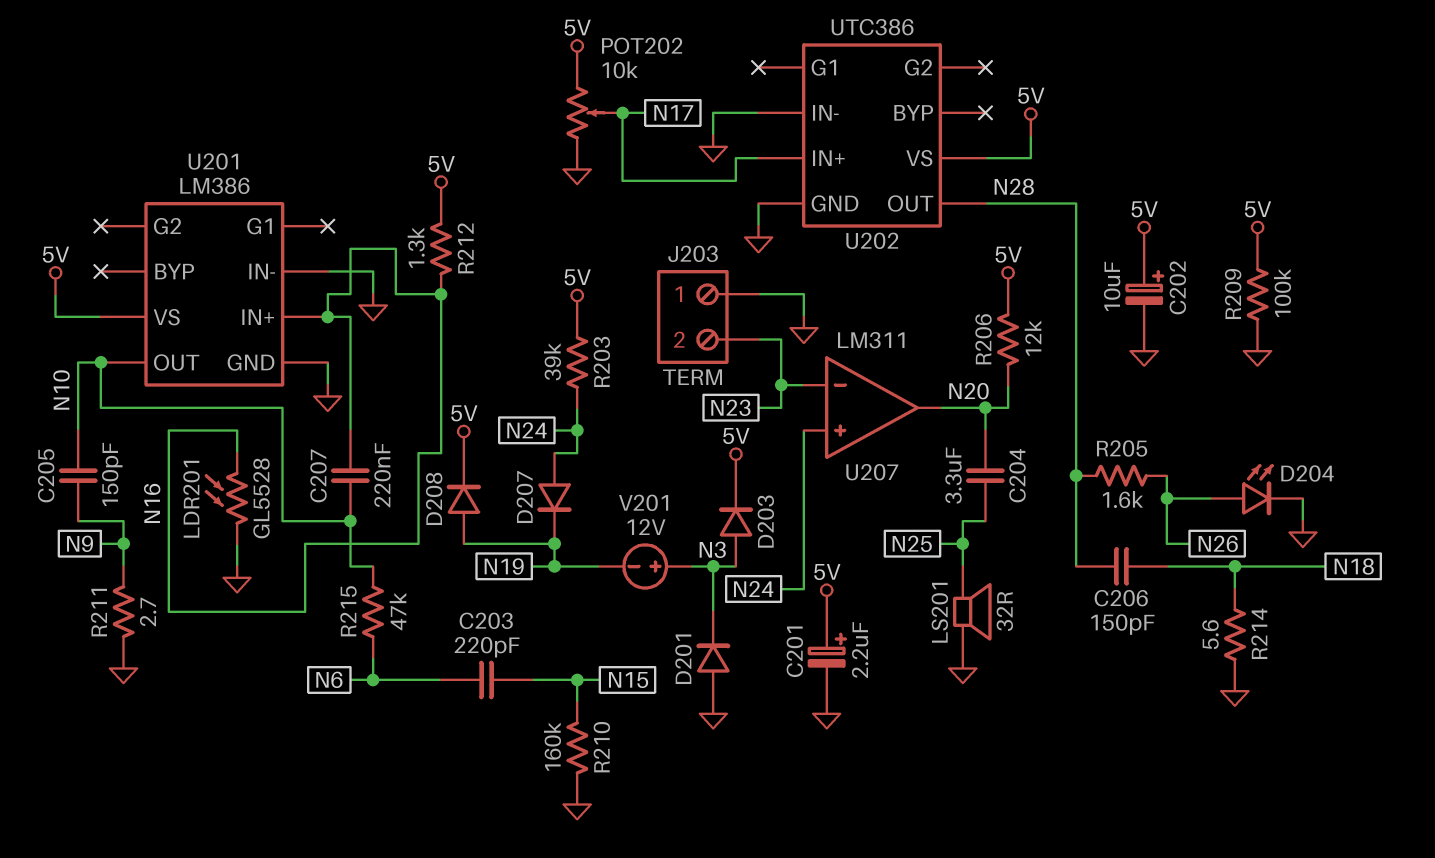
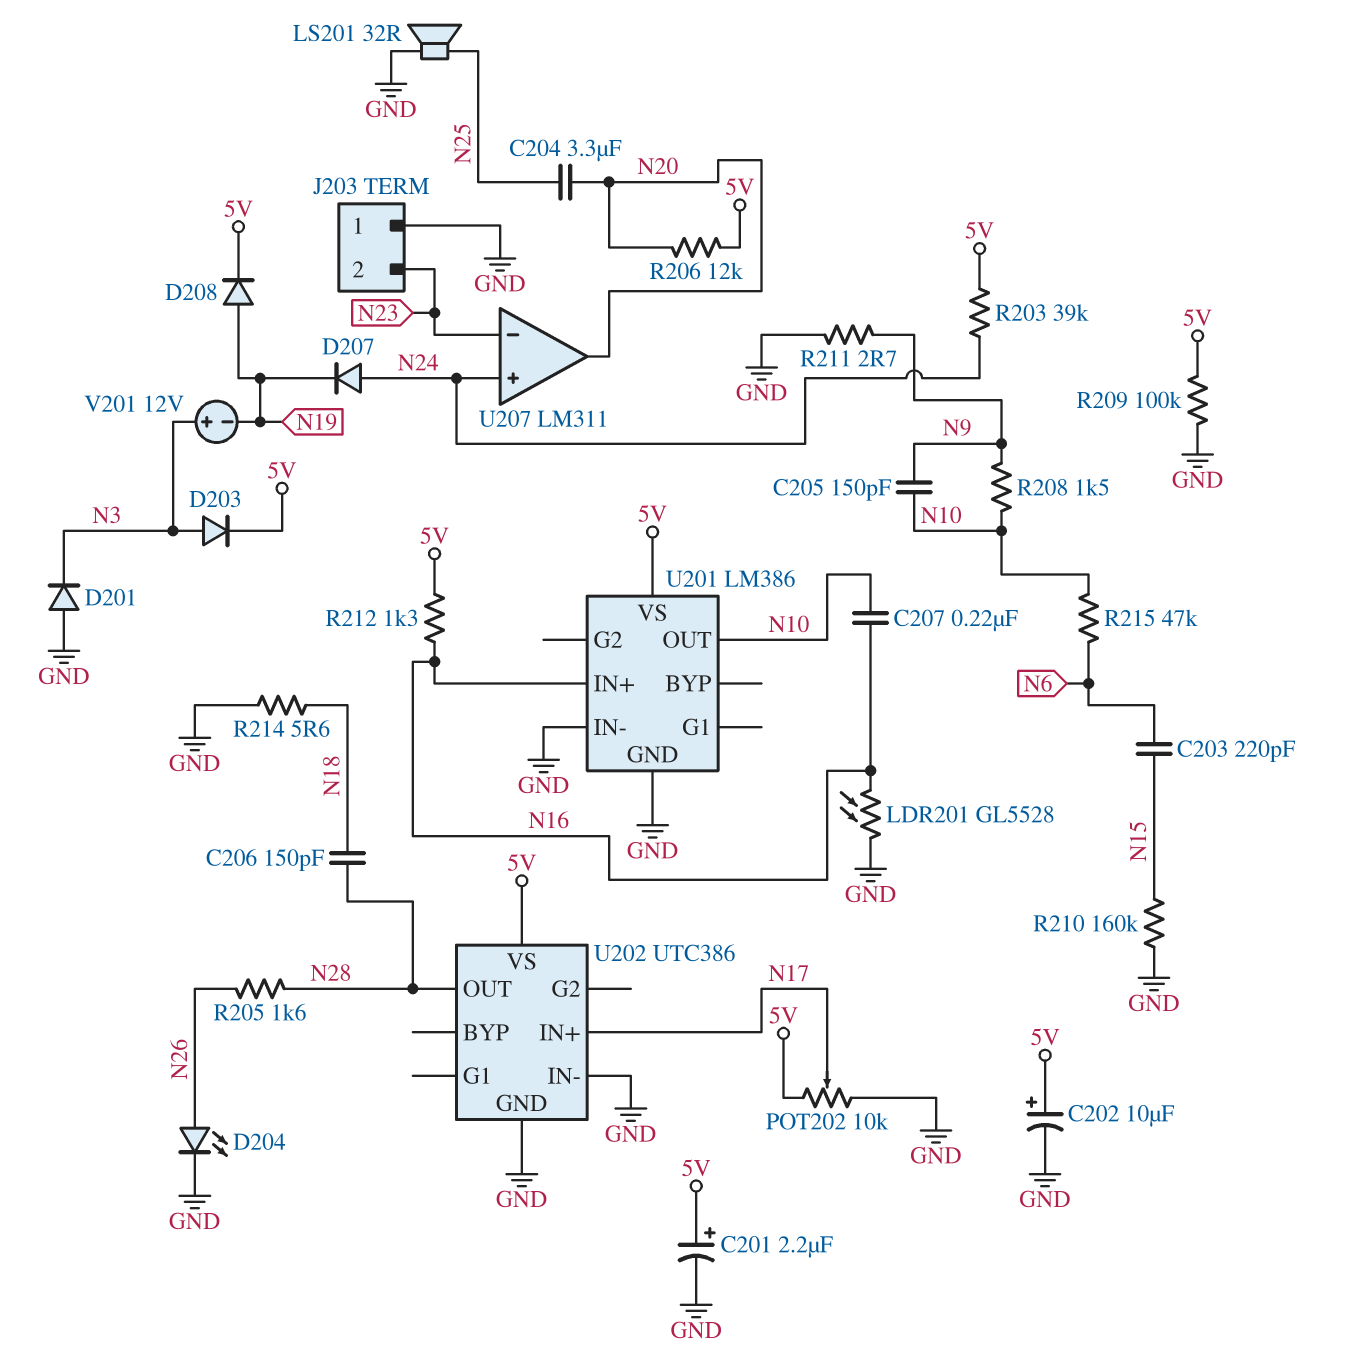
R208: none -> 1.5k (N9, N10)

